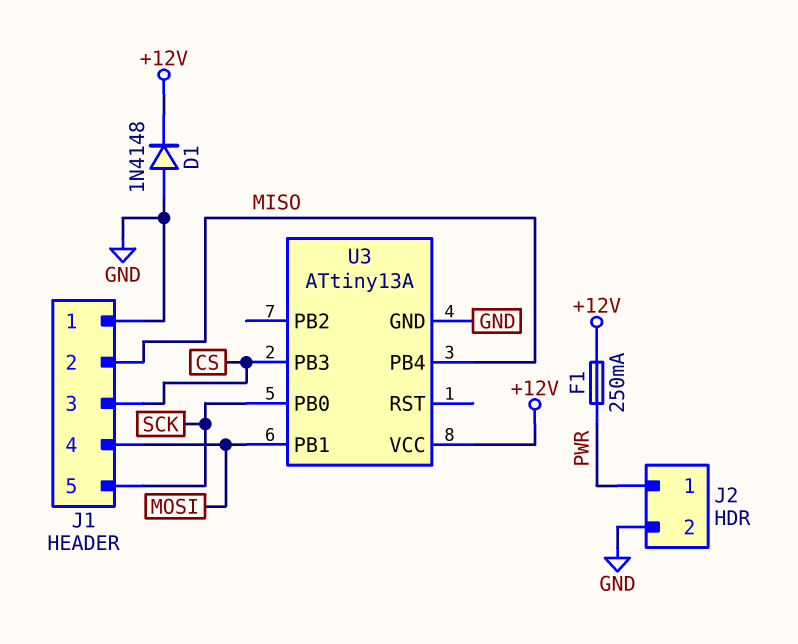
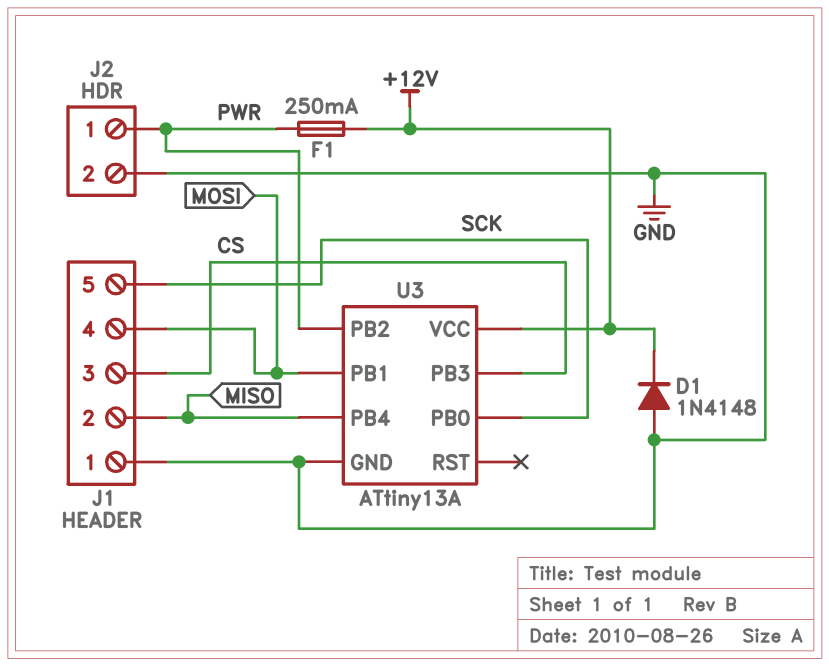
U3 pin PB2: none -> PWR

